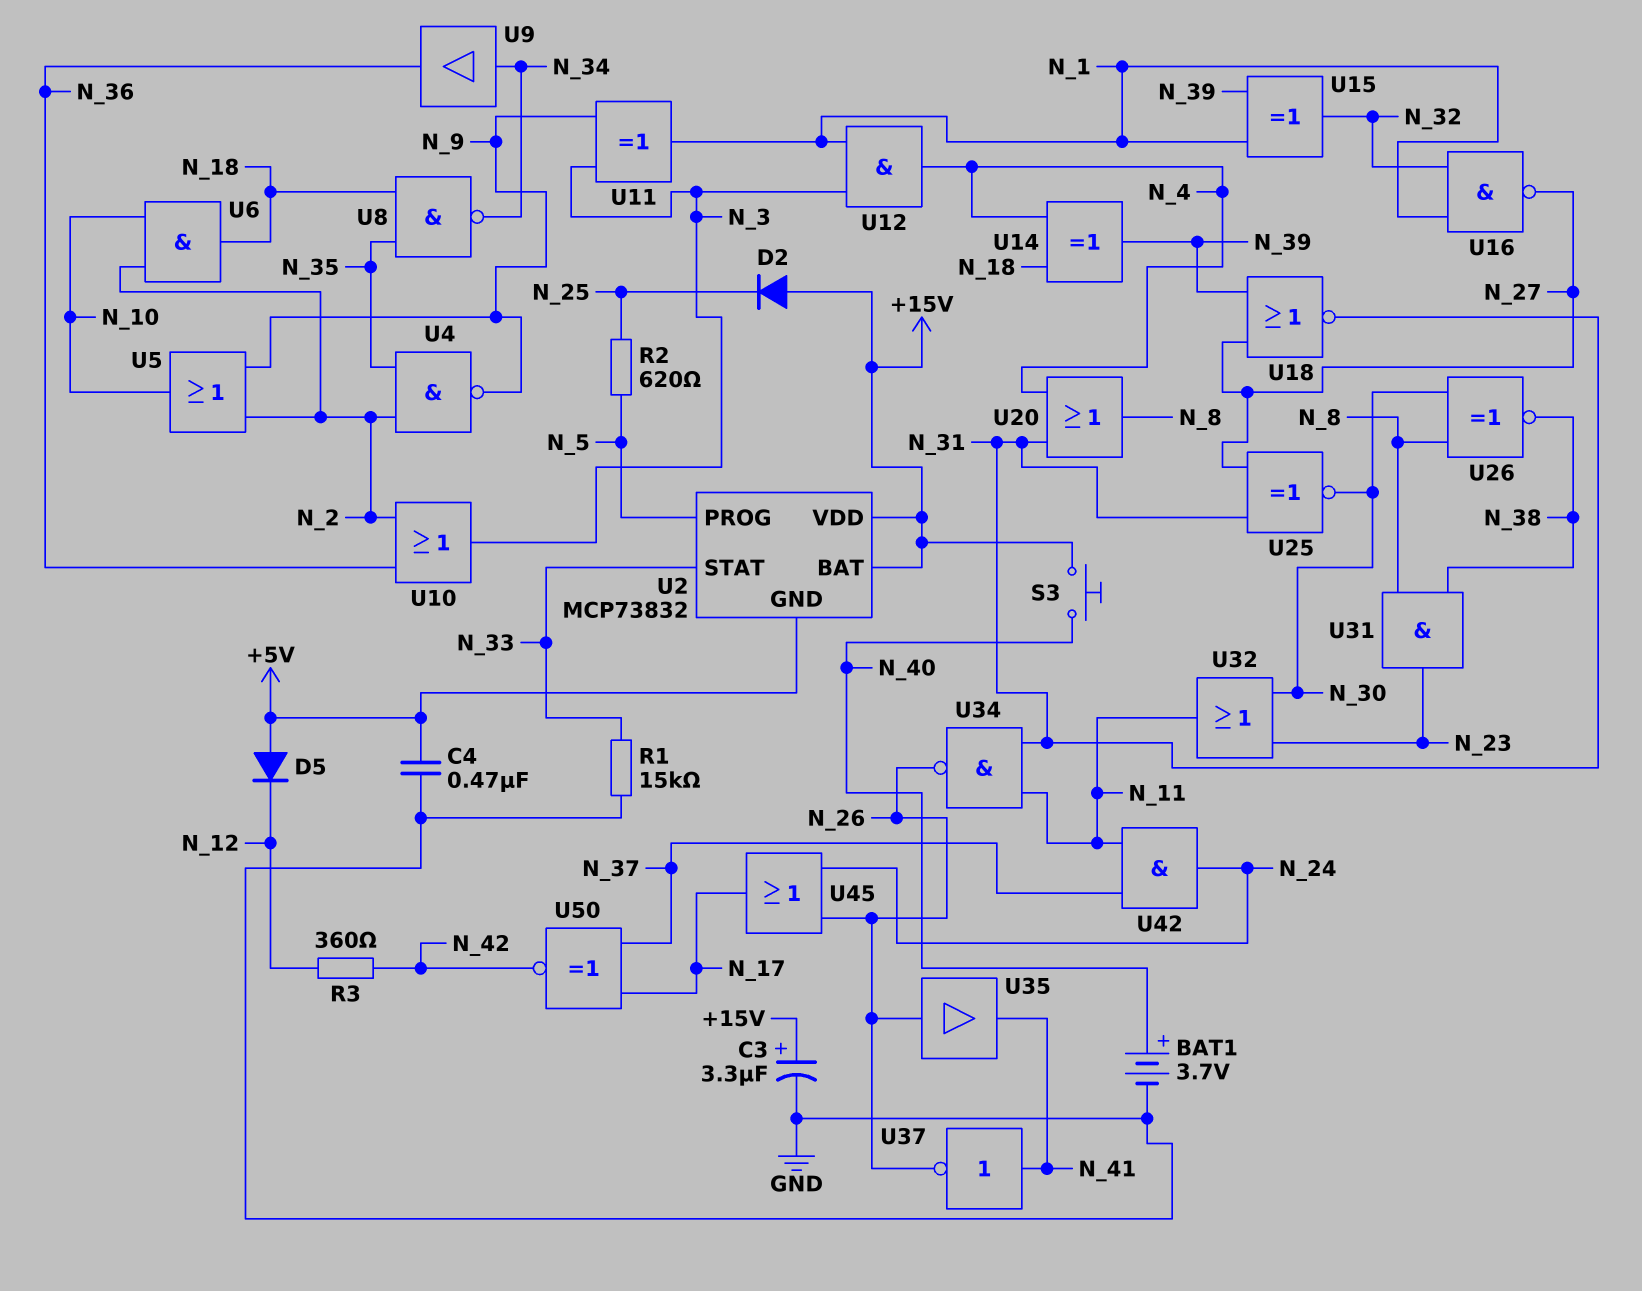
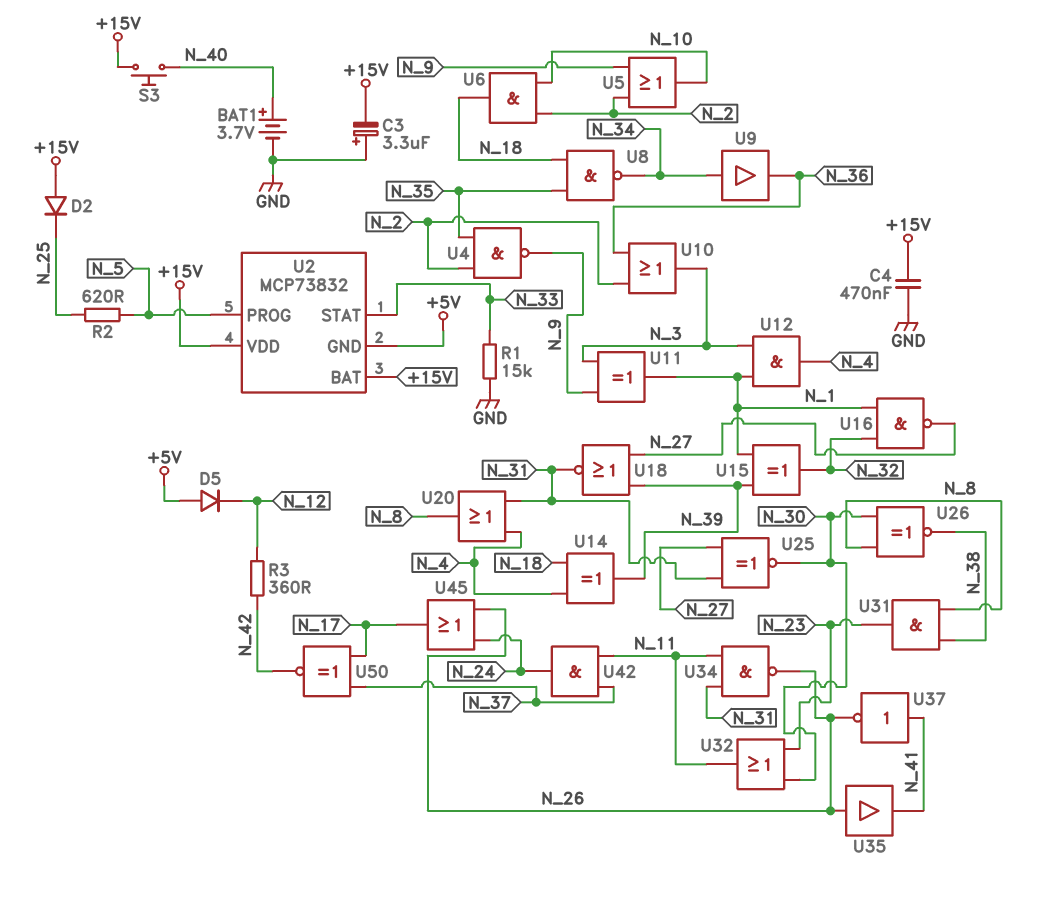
C3: 3.3uF (plus +15V, minus GND) -> 3.3uF (plus GND, minus +15V)
C4: 470nF (+5V, GND) -> 470nF (+15V, GND)

